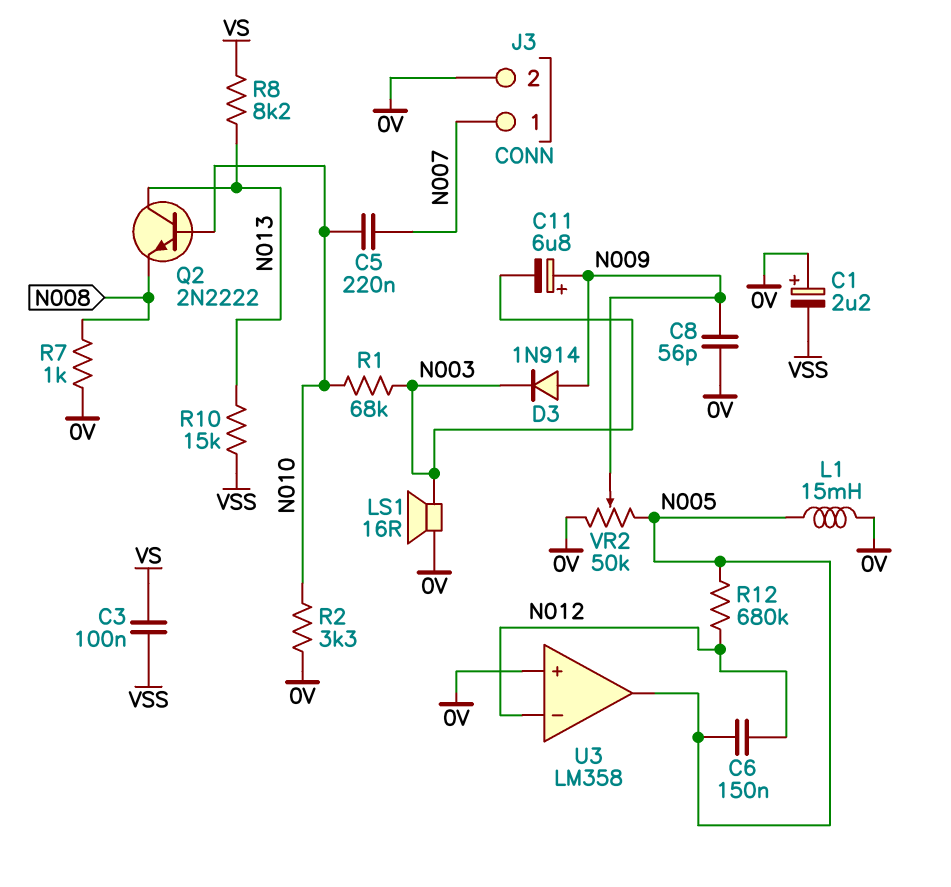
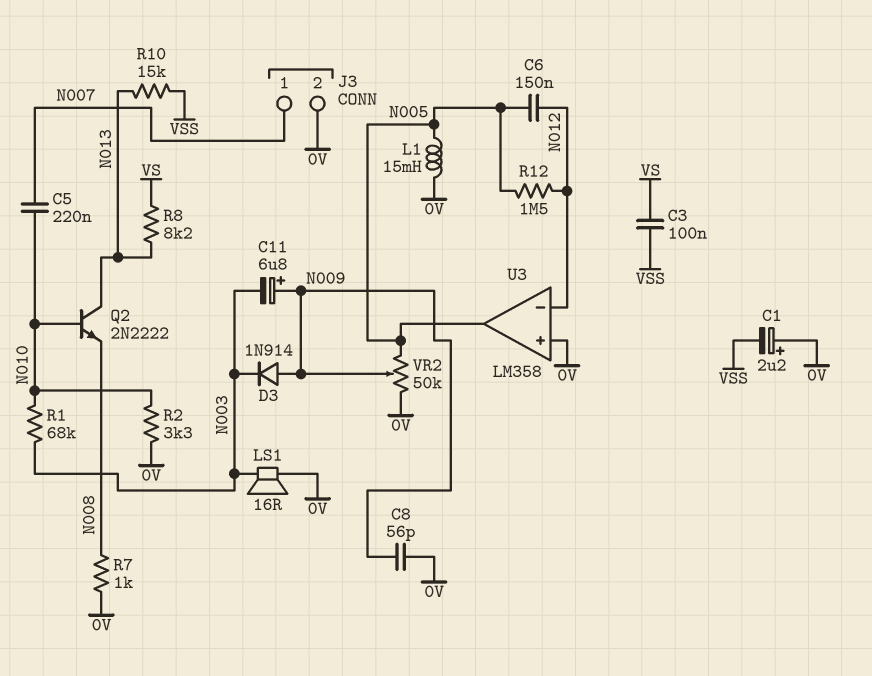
R12: 680k (N005, N012) -> 1.5M (N005, N012)

